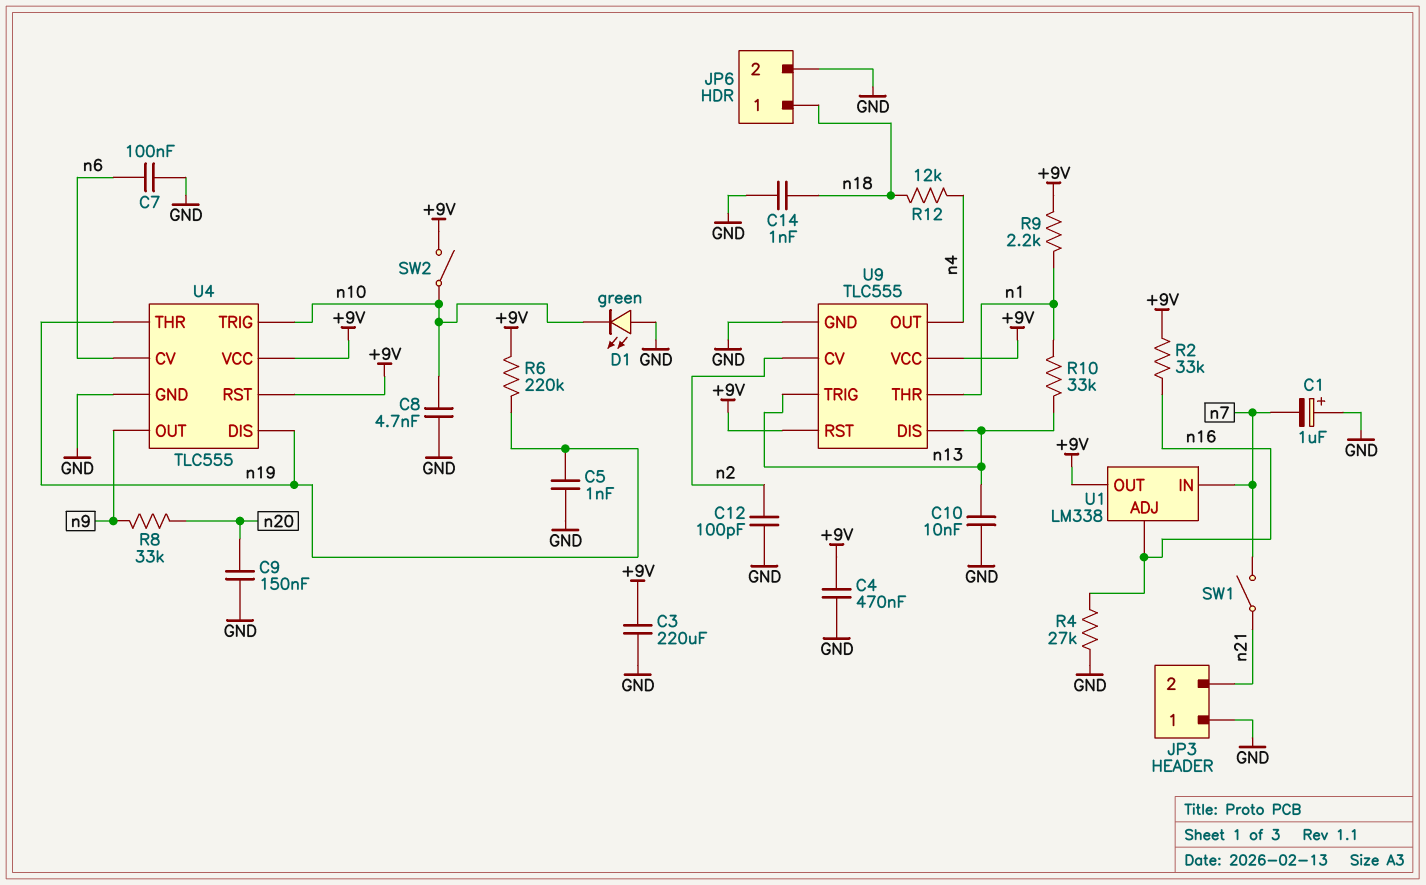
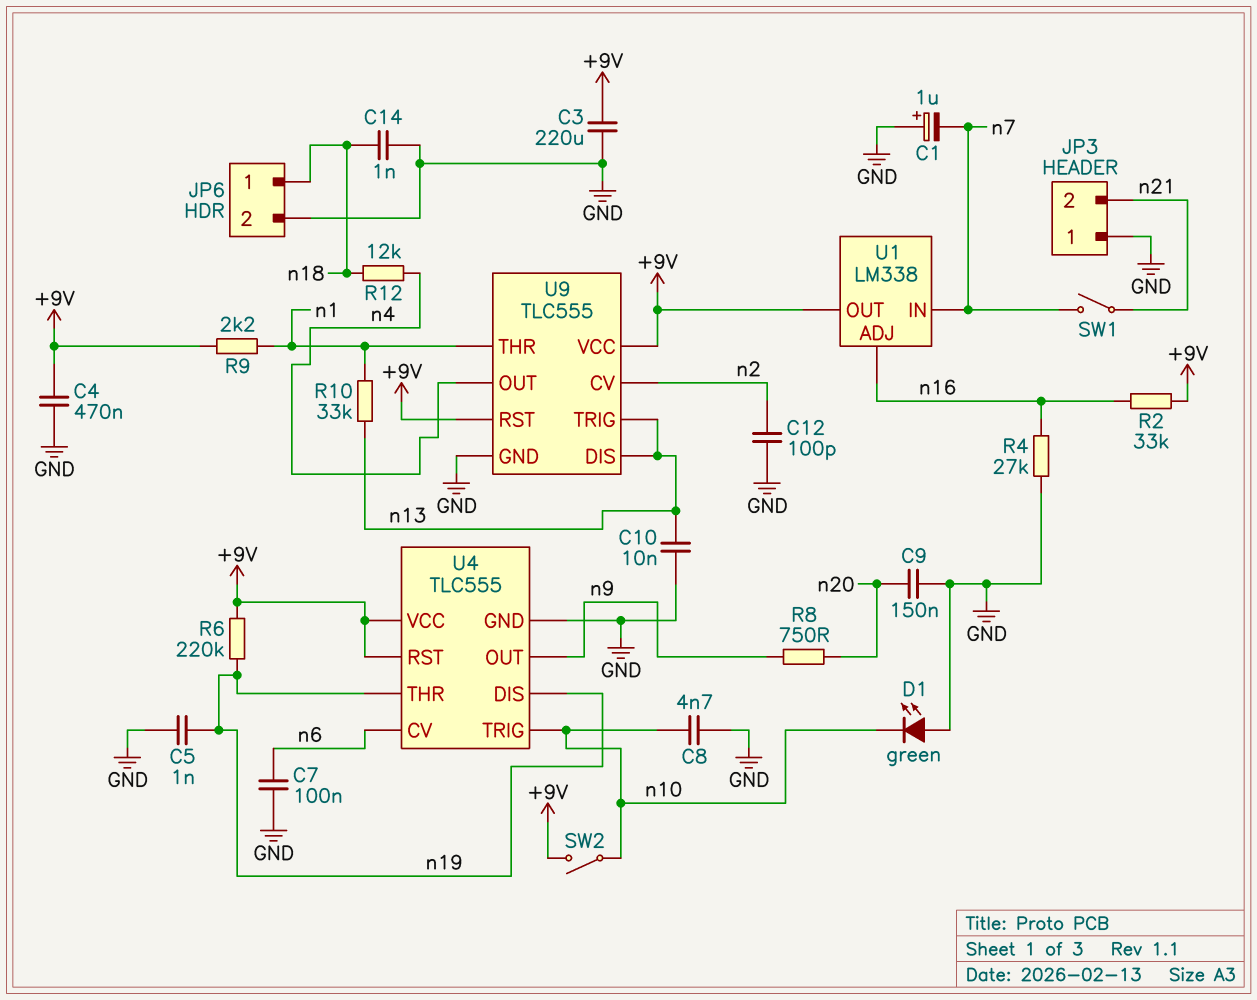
R8: 33k (n9, n20) -> 750 (n9, n20)

